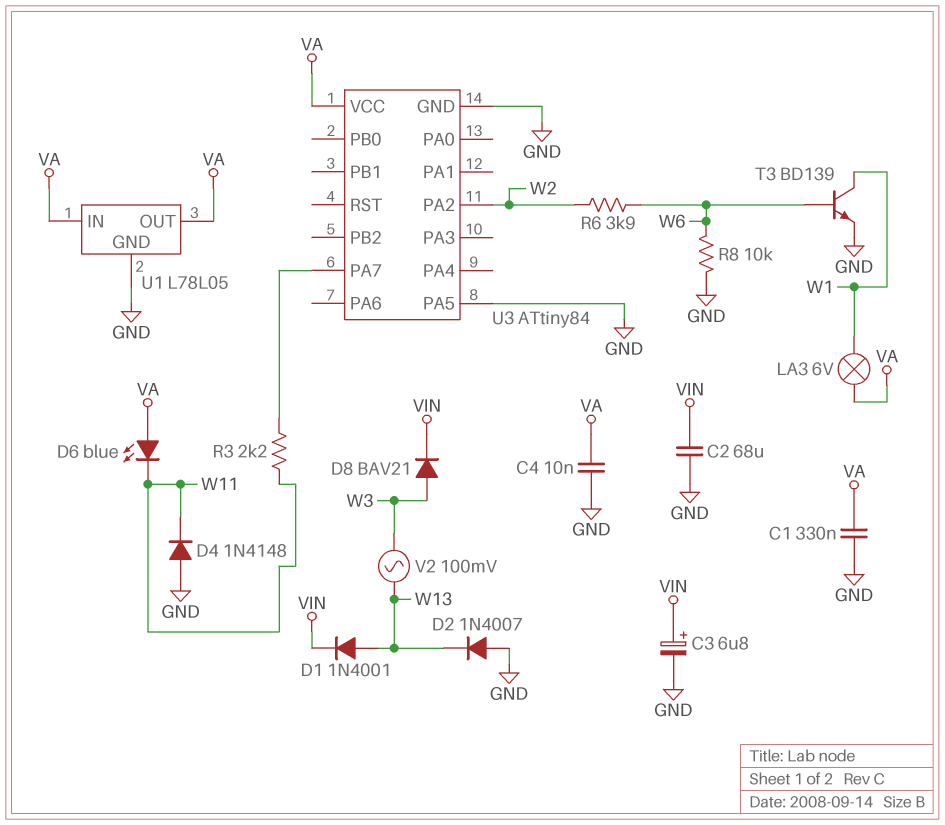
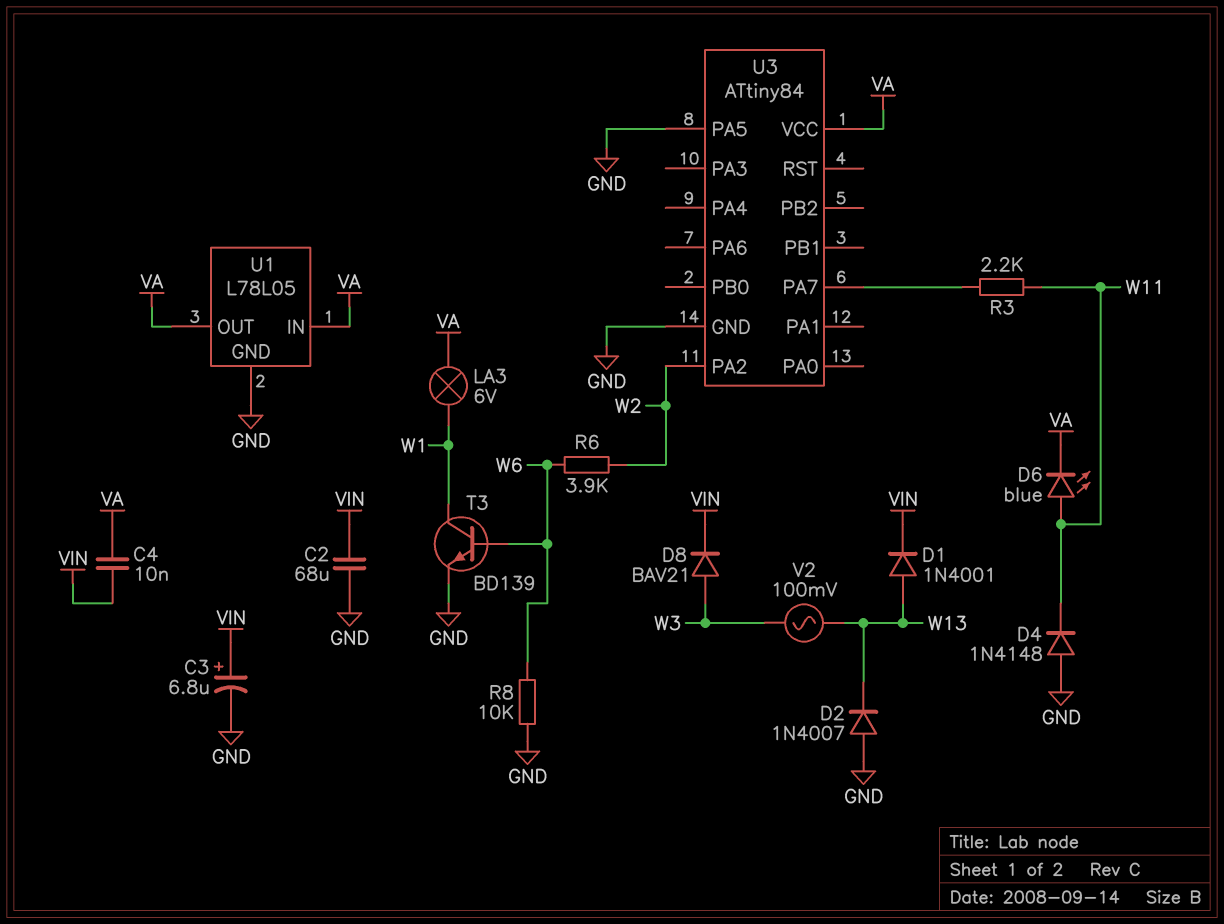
C1: 330nF (GND, VA) -> none
C4: 10nF (GND, VA) -> 10nF (VA, VIN)
D6: LED blue (A VA, K W11) -> LED blue (A W11, K VA)

